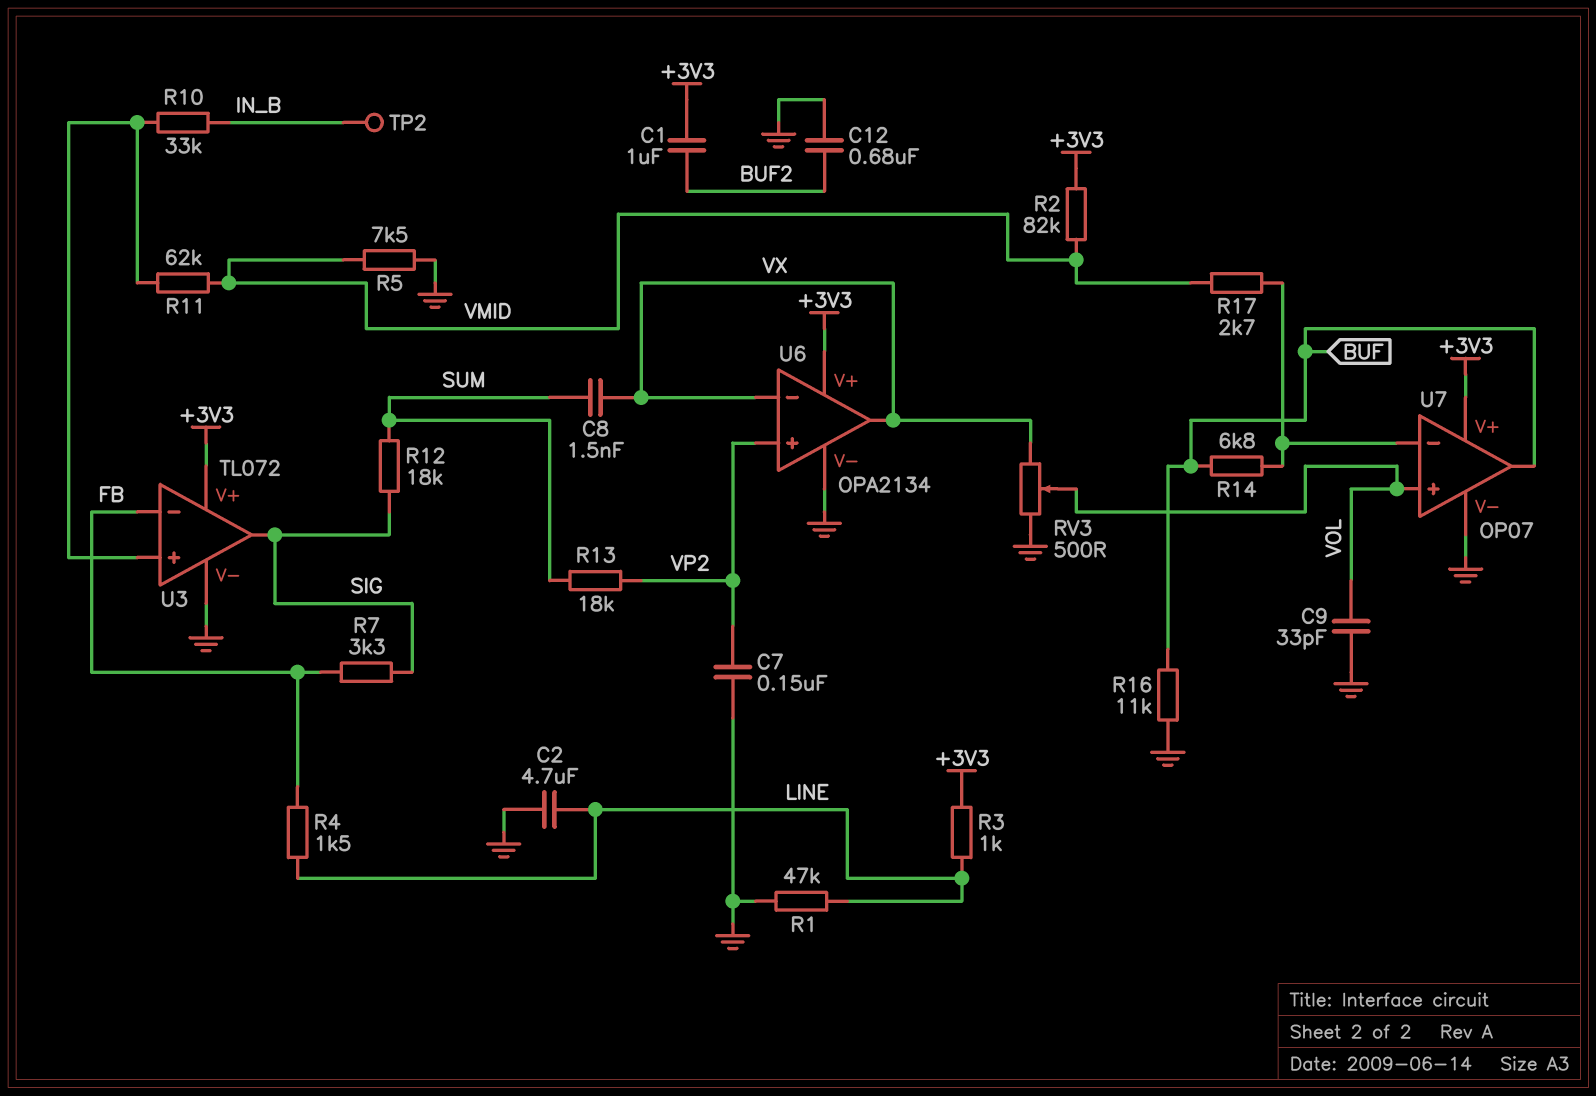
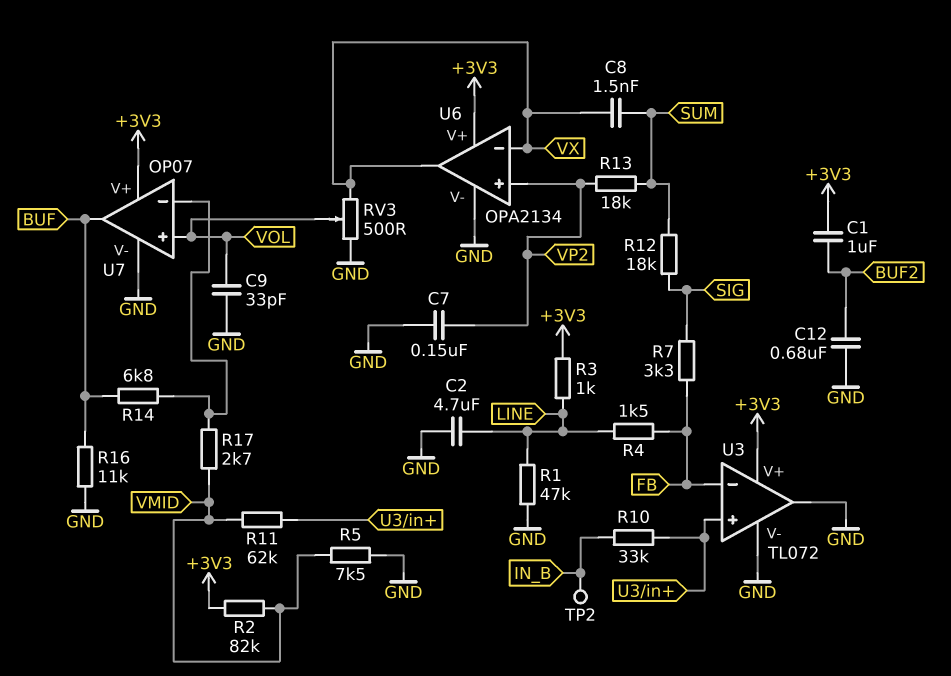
U3 pin out: SIG -> GND

